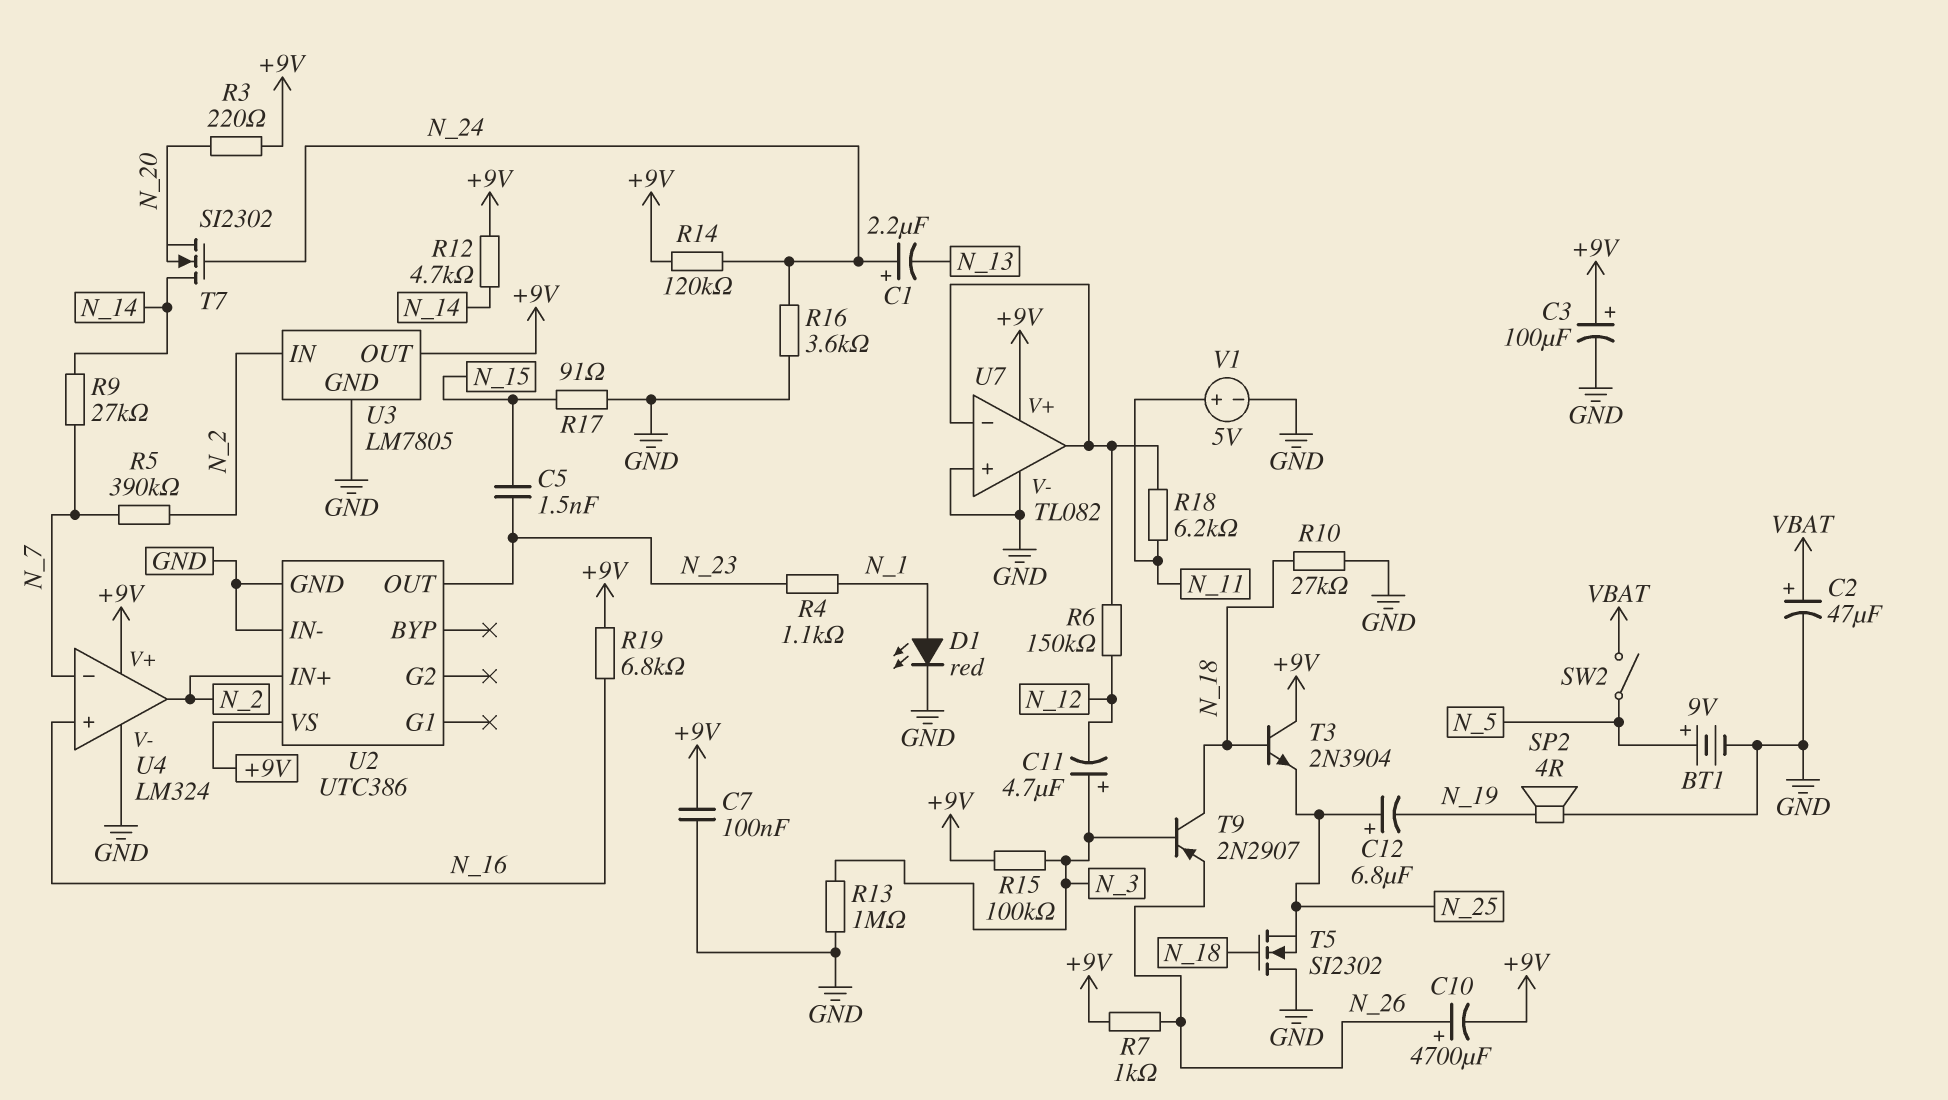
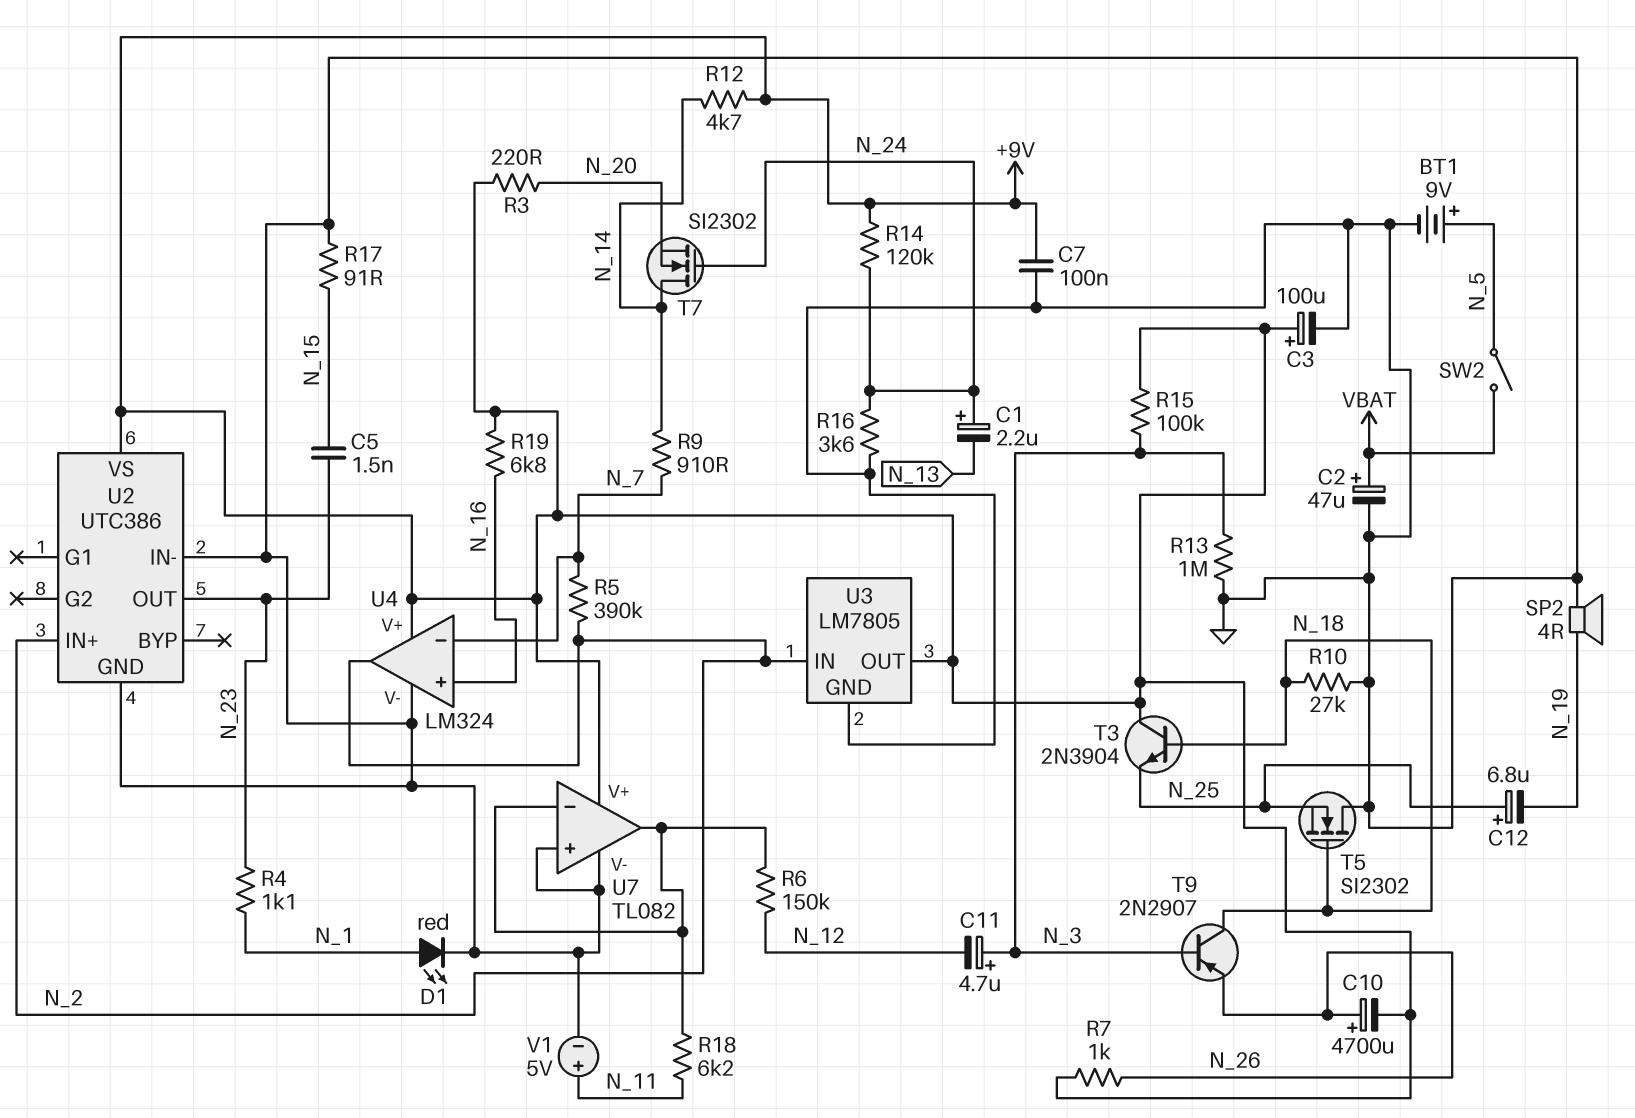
R9: 27k (N_7, N_14) -> 910 (N_7, N_14)

